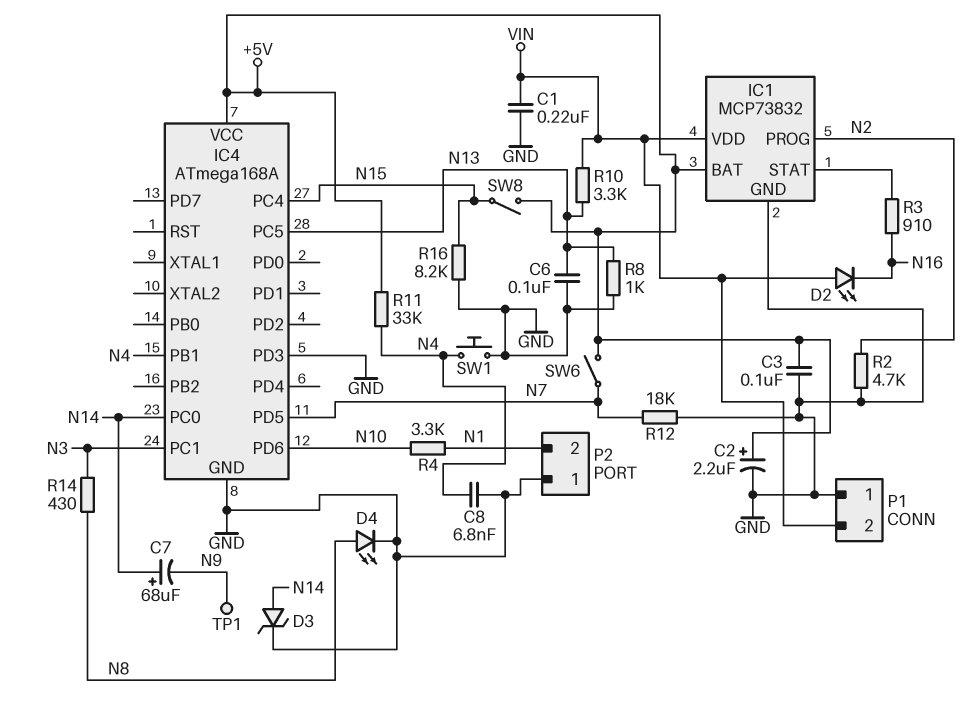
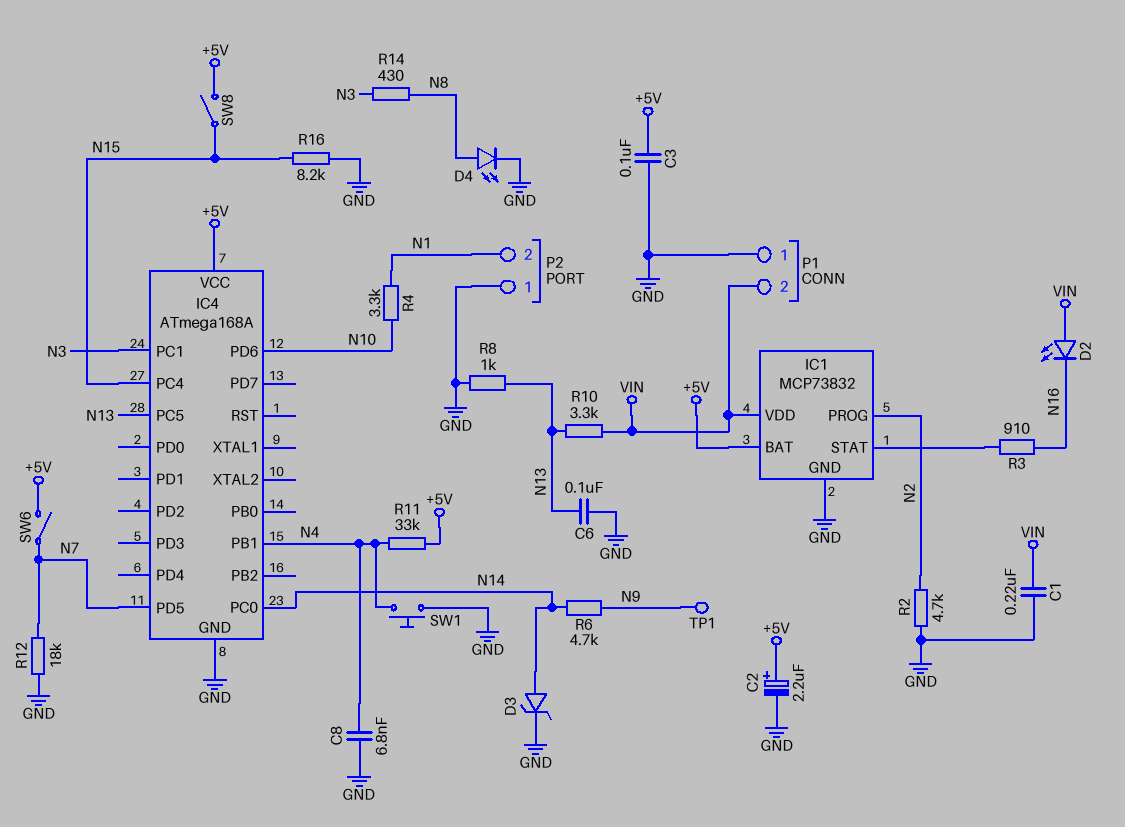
C7: 68uF (plus N14, minus N9) -> none
IC4 pin PD3: GND -> none
R6: none -> 4.7k (N9, N14)

